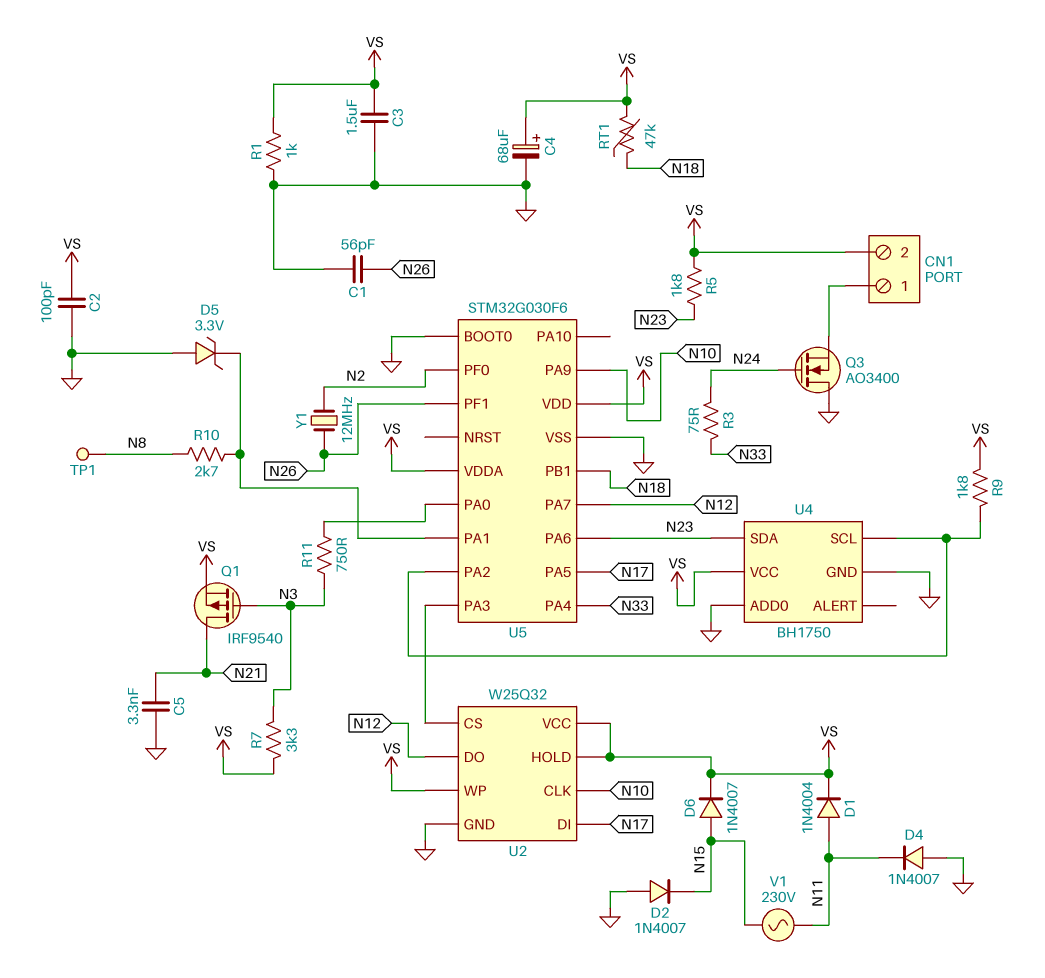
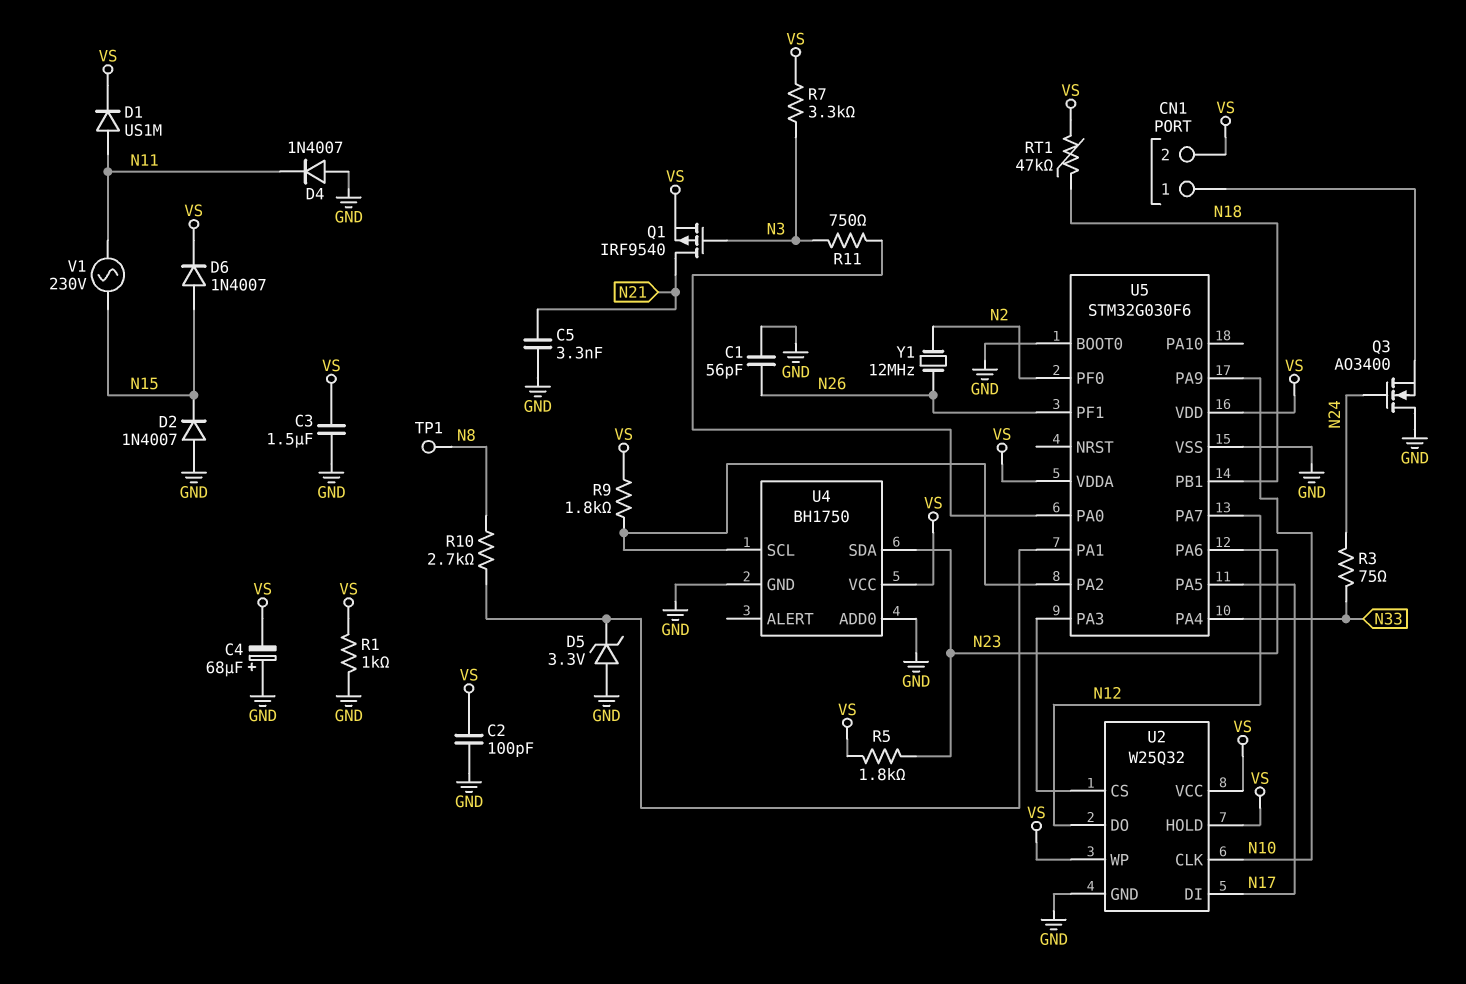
C4: 68uF (plus VS, minus GND) -> 68uF (plus GND, minus VS)
D1: diode 1N4004 (A N11, K VS) -> diode US1M (A N11, K VS)

